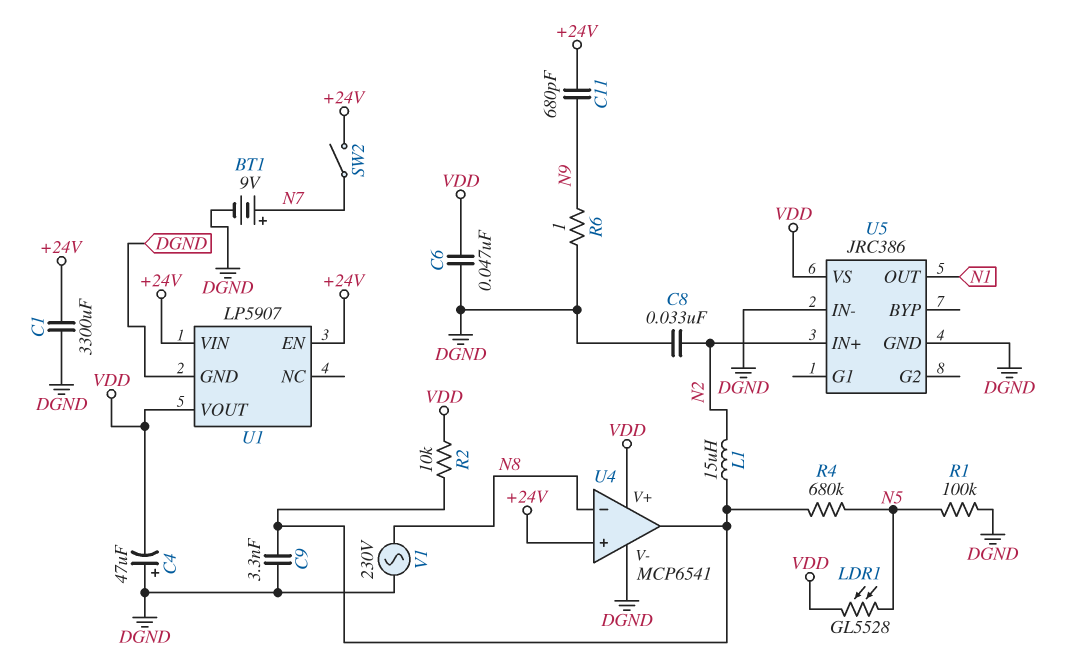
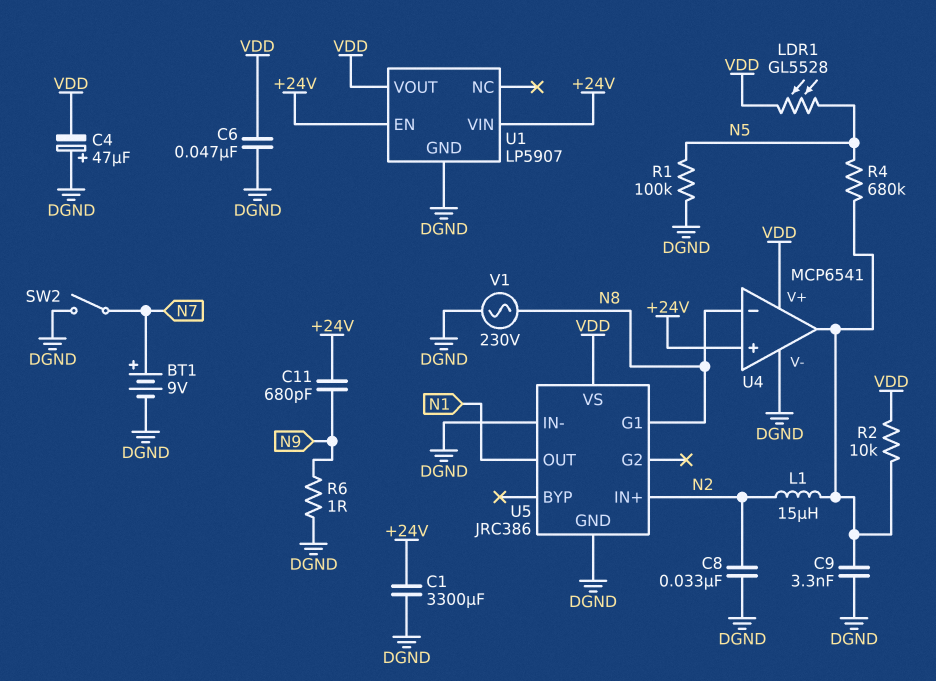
SW2: switch (+24V, N7) -> switch (DGND, N7)
U5 pin G1: none -> N8

